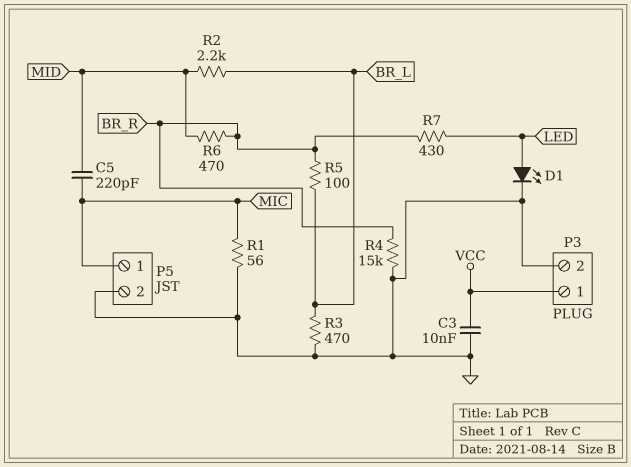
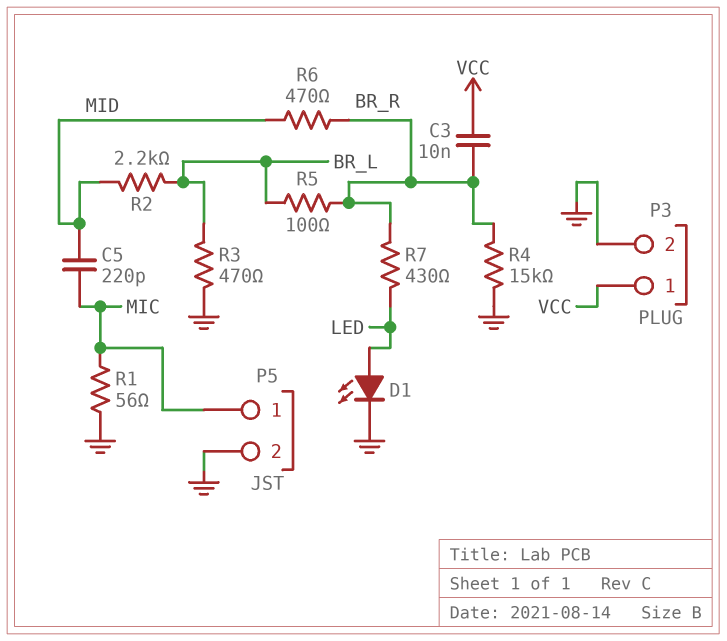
C3: 10nF (GND, VCC) -> 10nF (BR_R, VCC)

